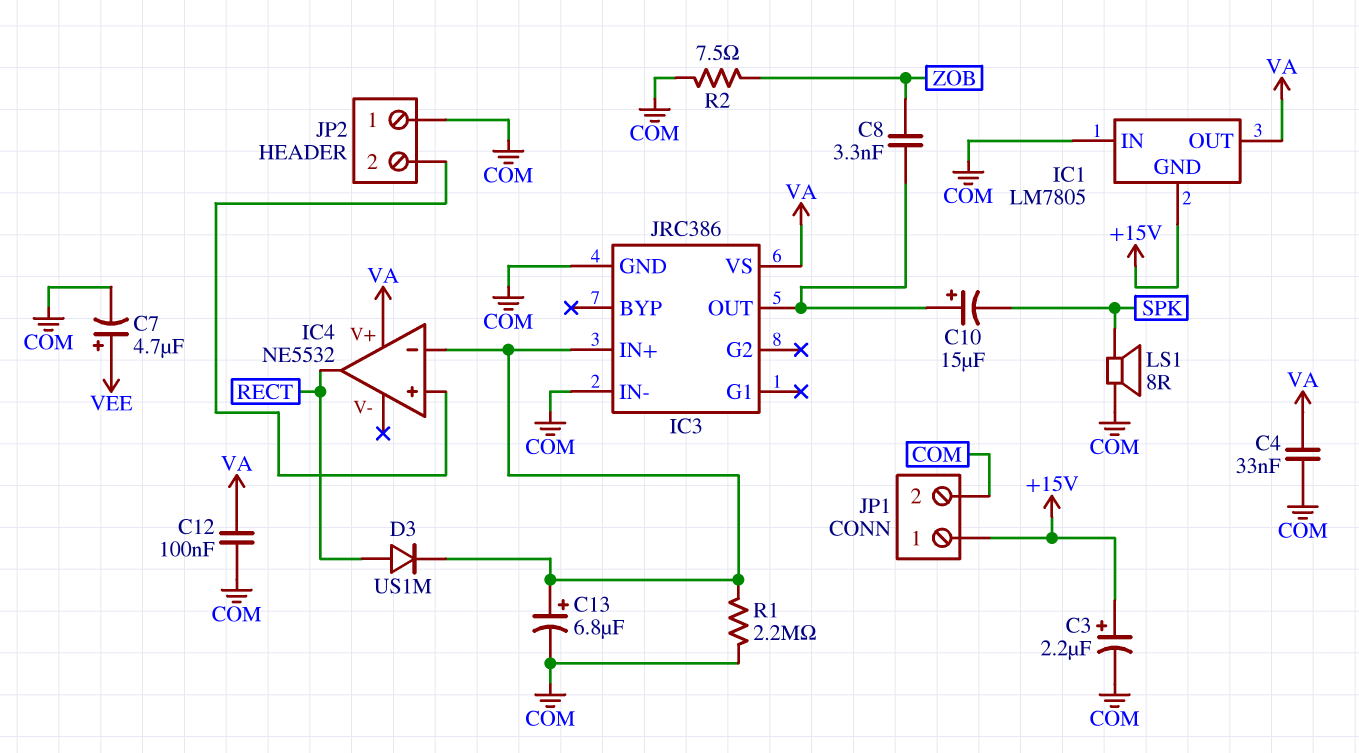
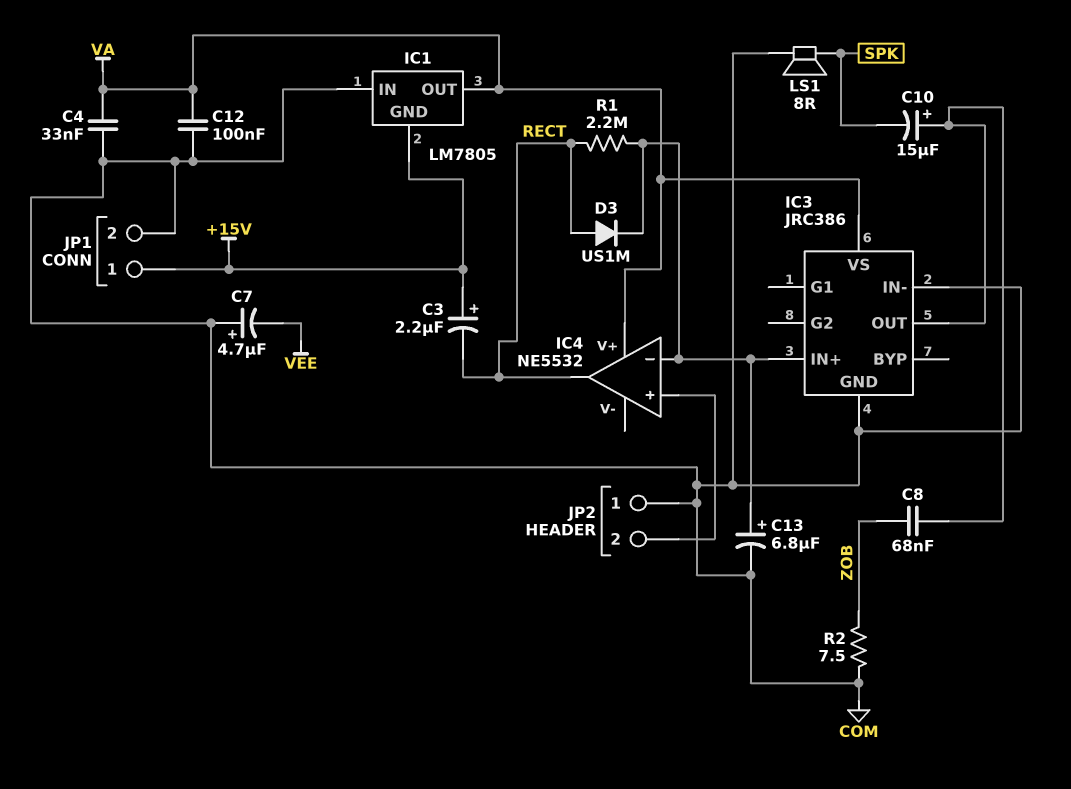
C3: 2.2uF (plus +15V, minus COM) -> 2.2uF (plus +15V, minus RECT)
C7: 4.7uF (plus VEE, minus COM) -> 4.7uF (plus COM, minus VEE)
C8: 3.3nF (IC3/OUT, ZOB) -> 68nF (IC3/OUT, ZOB)
R1: 2.2M (COM, IC3/IN+) -> 2.2M (IC3/IN+, RECT)

